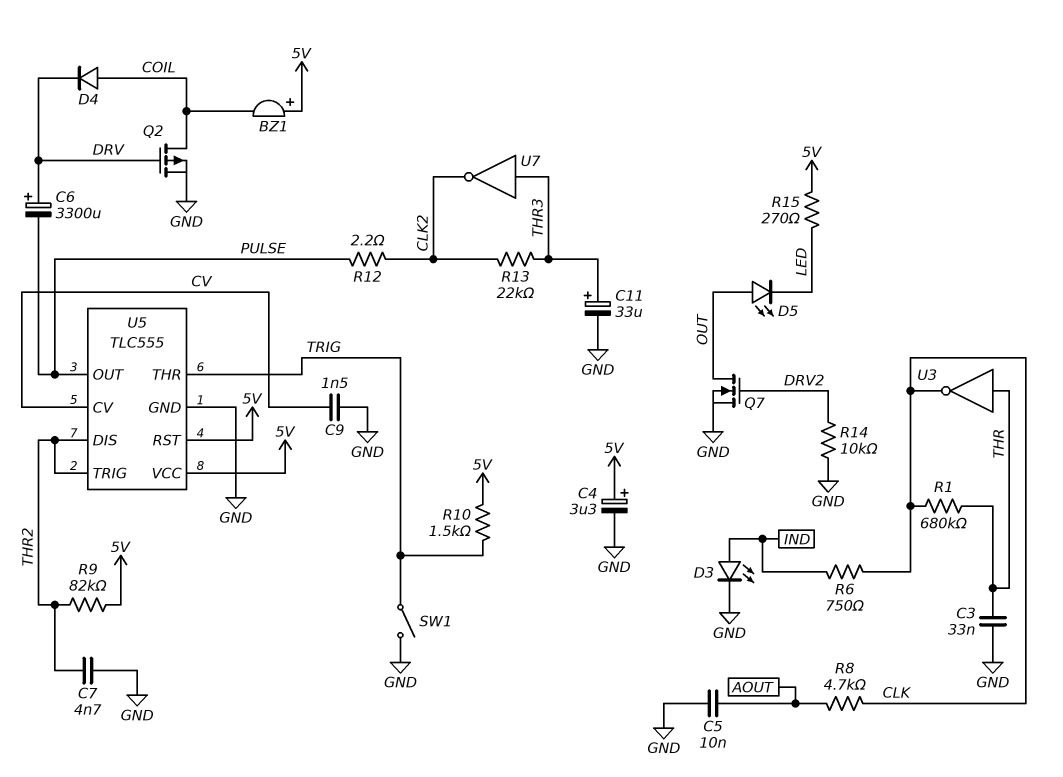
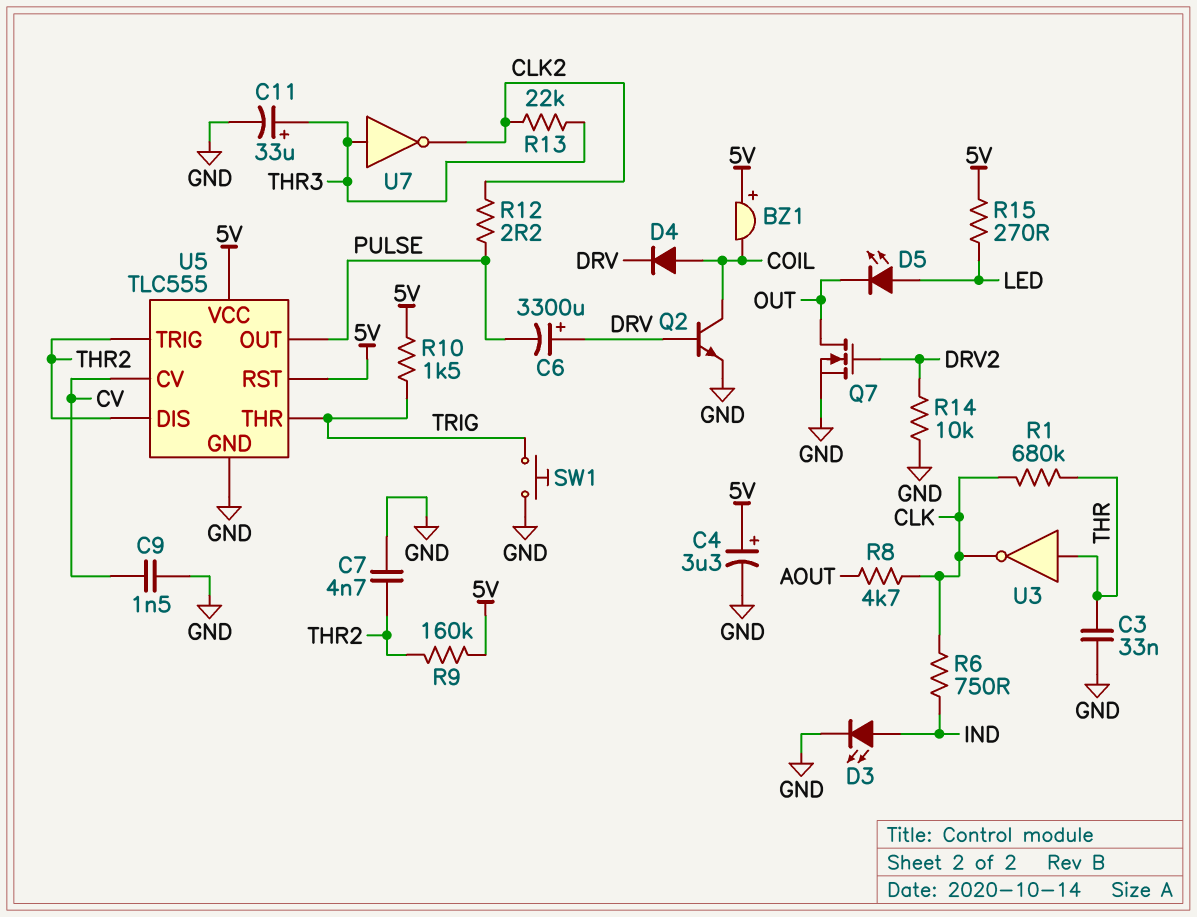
C5: 10nF (AOUT, GND) -> none
D5: LED (A OUT, K LED) -> LED (A LED, K OUT)
Q2: PMOS (G DRV, D COIL, S GND) -> NPN (B DRV, C COIL, E GND)
R9: 82k (5V, THR2) -> 160k (5V, THR2)
SW1: switch (GND, TRIG) -> button (GND, TRIG)

